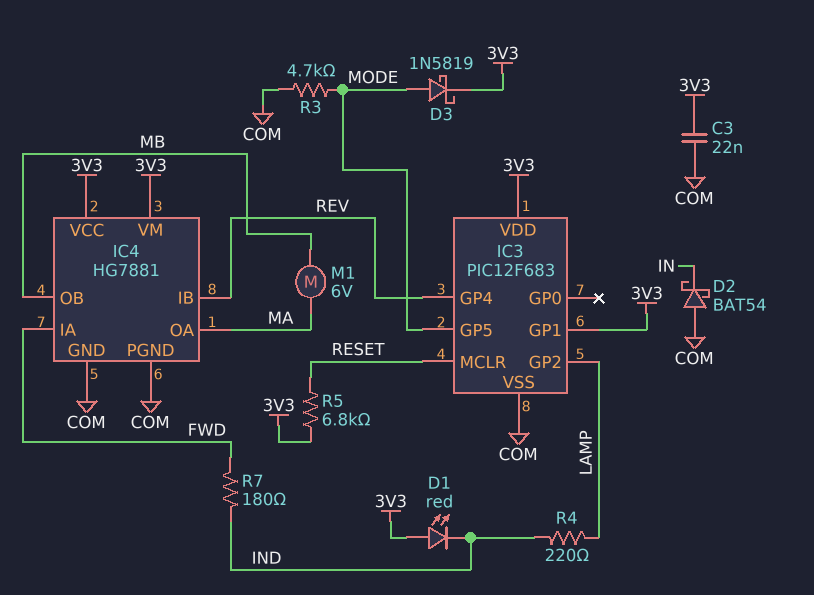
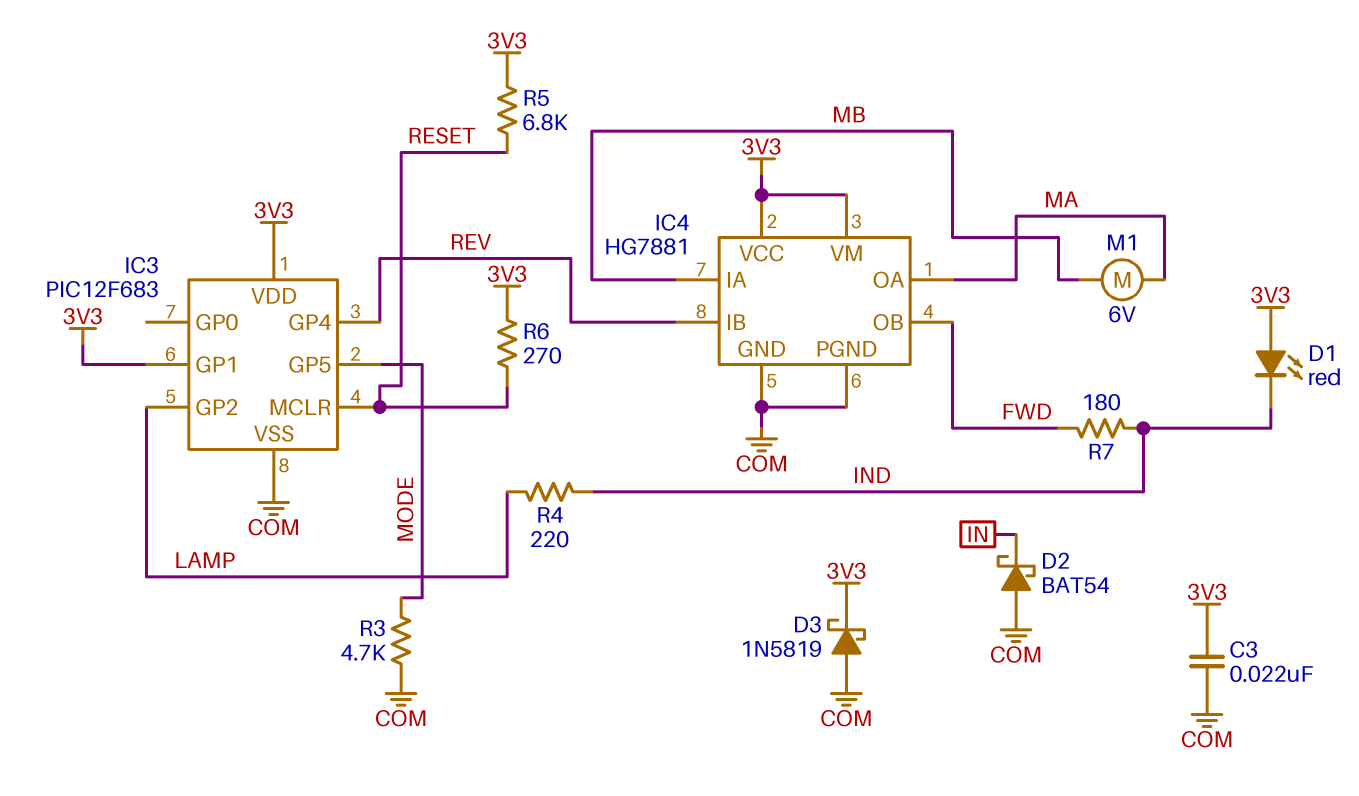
D3: schottky 1N5819 (A MODE, K 3V3) -> schottky 1N5819 (A COM, K 3V3)
IC4 pin IA: FWD -> MB
IC4 pin OB: MB -> FWD
R6: none -> 270 (3V3, RESET)

